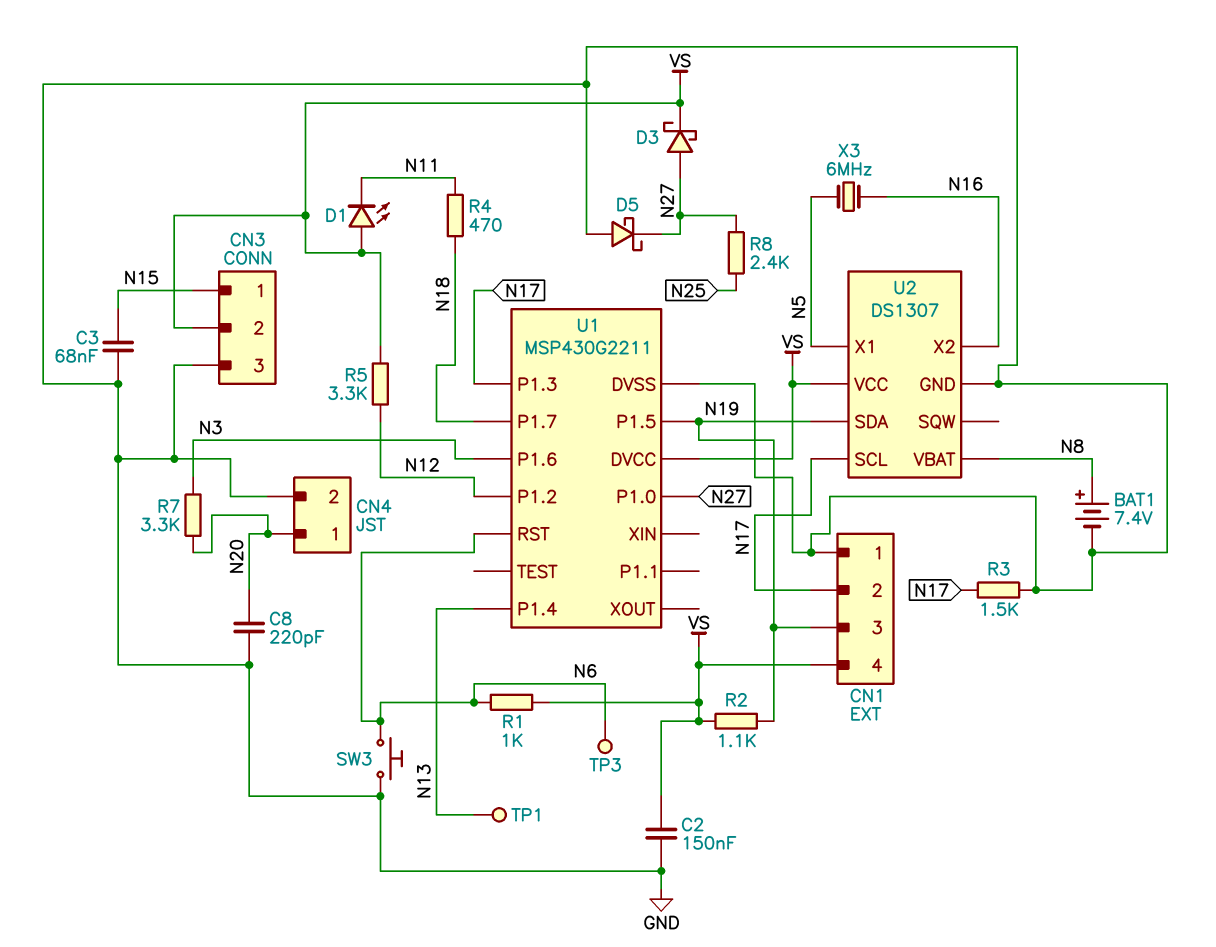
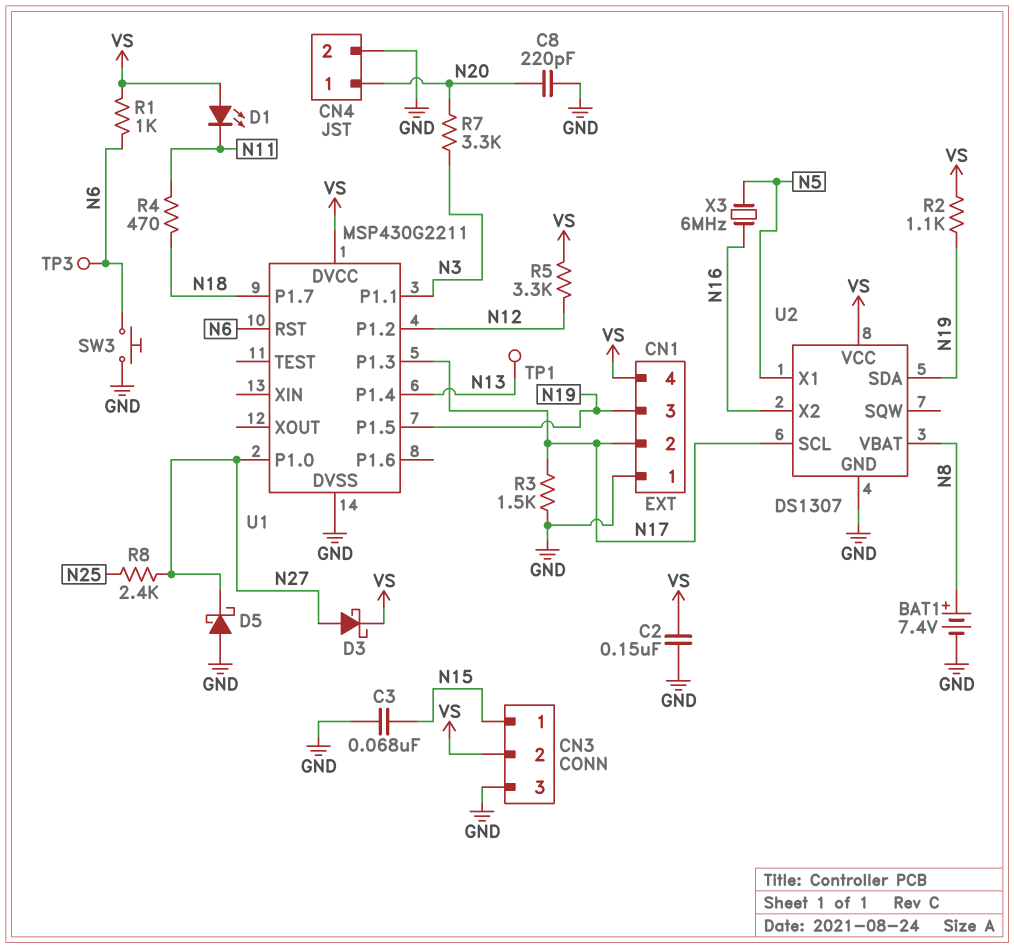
U1 pin P1.1: none -> N3
U1 pin P1.6: N3 -> none

